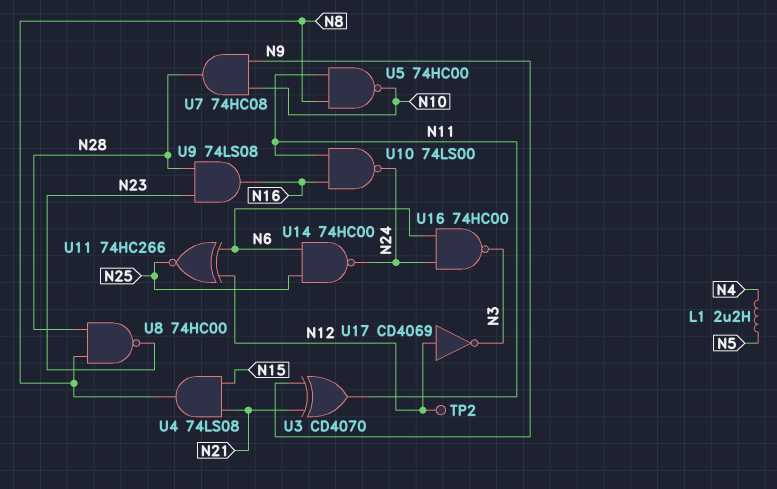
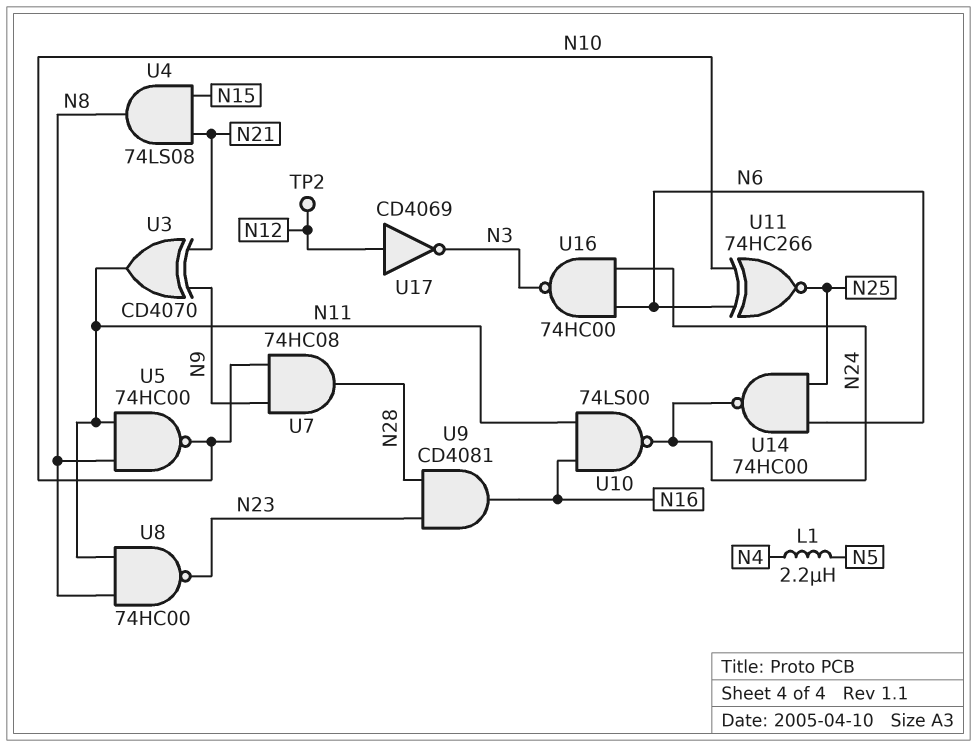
U8: NAND 74HC00 (in N8, in N28, out N23) -> NAND 74HC00 (in N8, in N11, out N23)
U9: AND 74LS08 (in N23, in N28, out N16) -> AND CD4081 (in N23, in N28, out N16)
U11: XNOR 74HC266 (in N6, in N12, out N25) -> XNOR 74HC266 (in N6, in N10, out N25)

